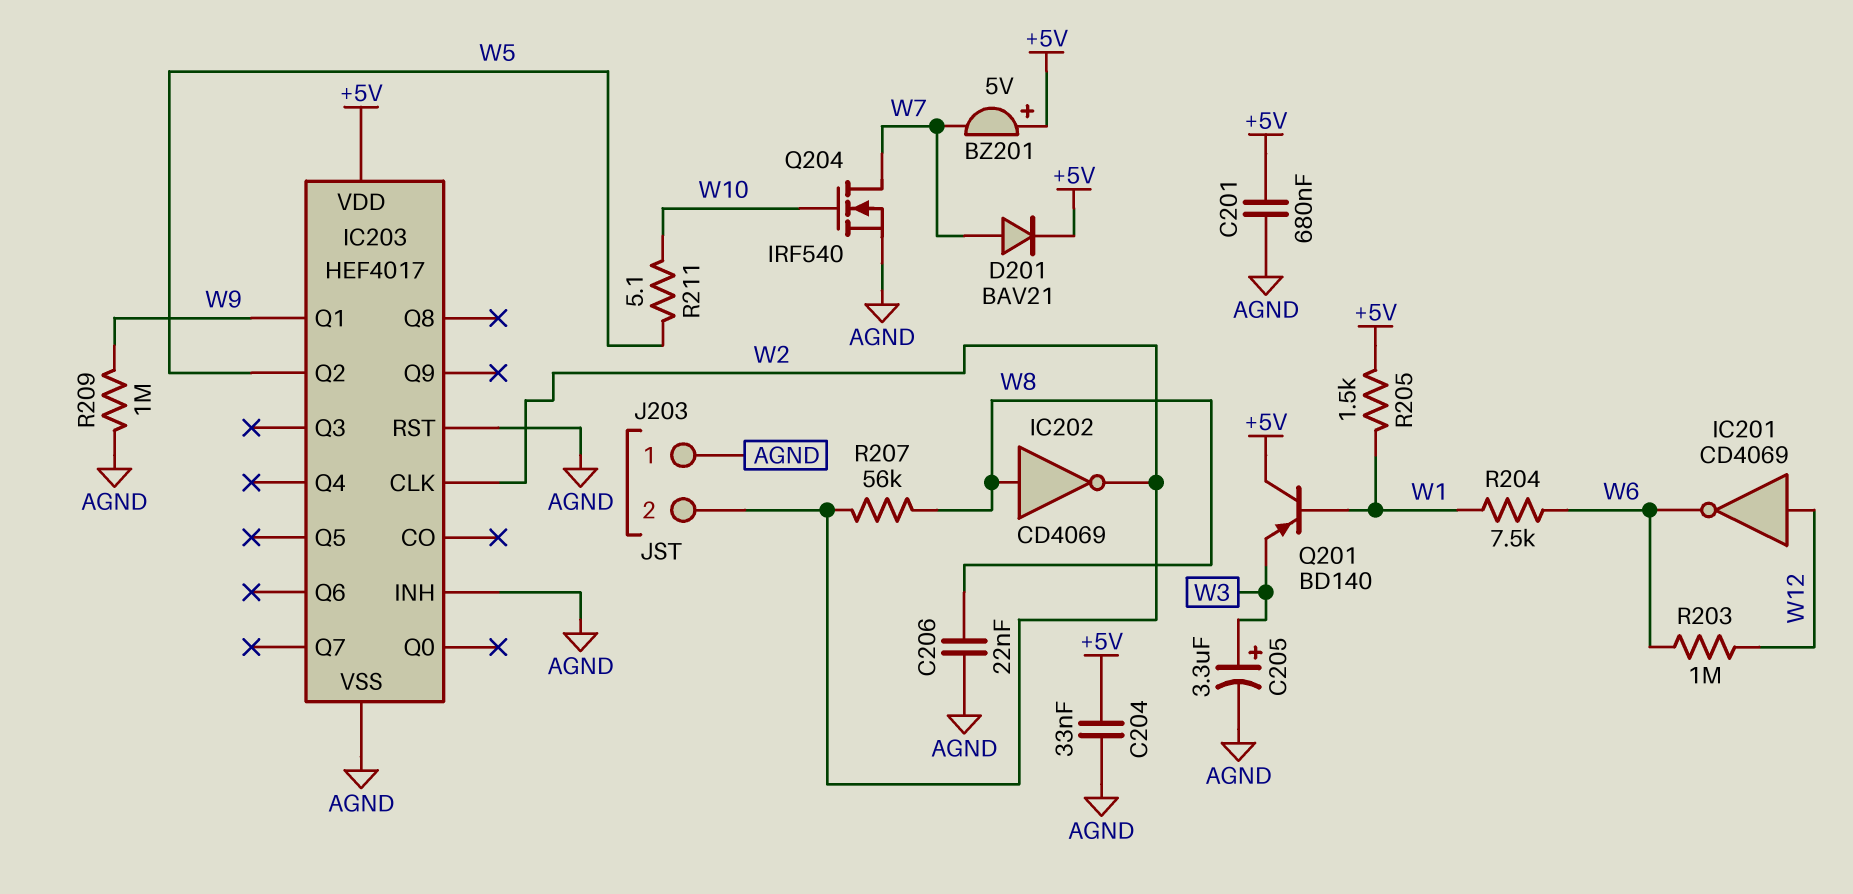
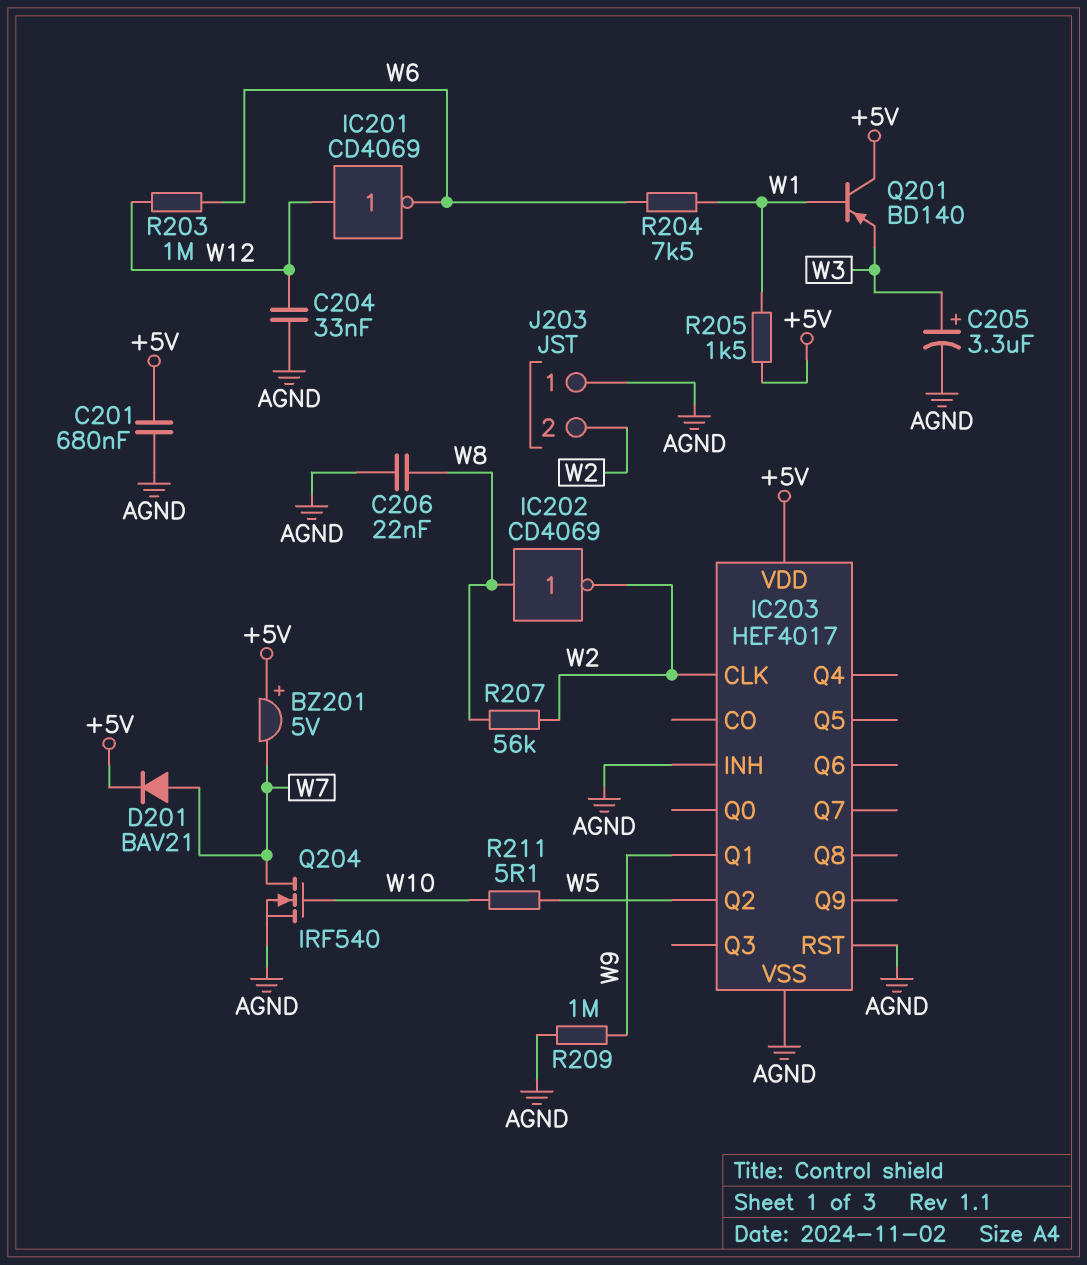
C204: 33nF (+5V, AGND) -> 33nF (AGND, W12)

